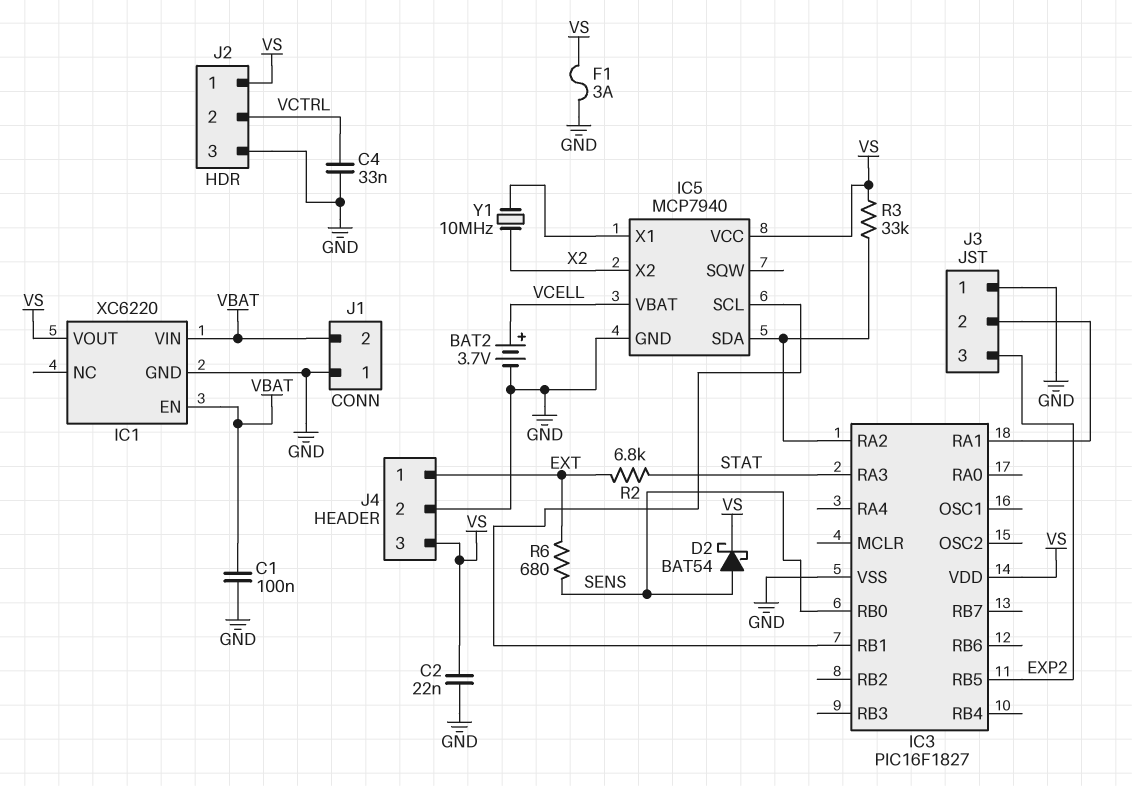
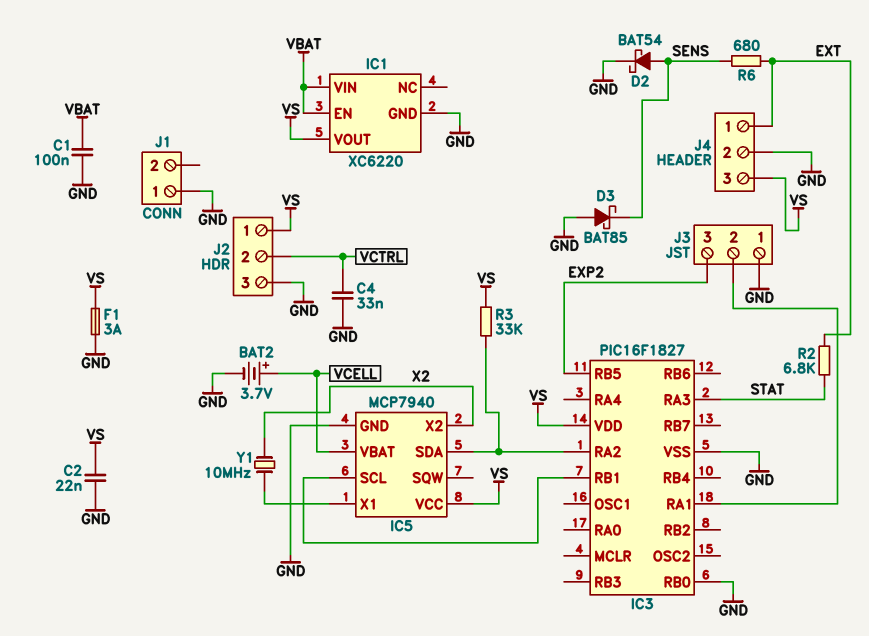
D2: schottky BAT54 (A SENS, K VS) -> schottky BAT54 (A SENS, K GND)
D3: none -> schottky BAT85 (A GND, K SENS)
IC3 pin RB0: SENS -> GND
J1 pin 2: VBAT -> none

